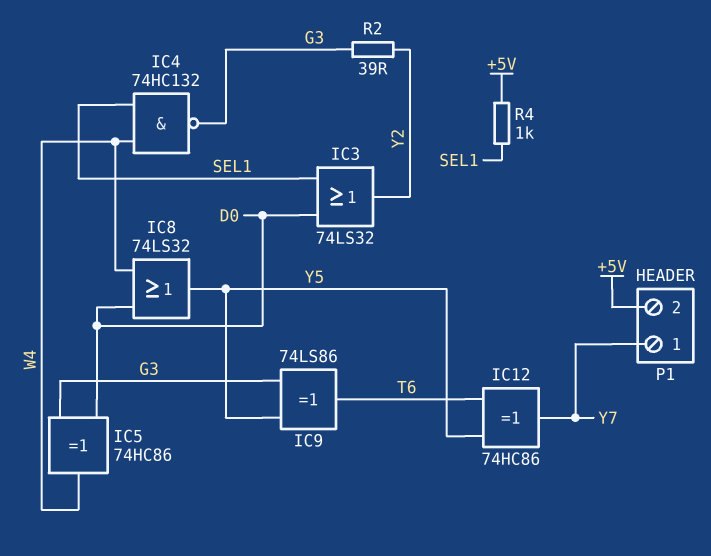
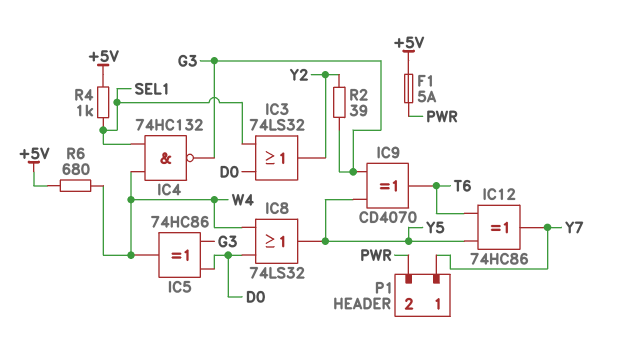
F1: none -> 5A (+5V, PWR)
IC9: XOR 74LS86 (in G3, in Y5, out T6) -> XOR CD4070 (in G3, in Y5, out T6)
P1 pin 2: +5V -> PWR
R6: none -> 680 (+5V, W4)

